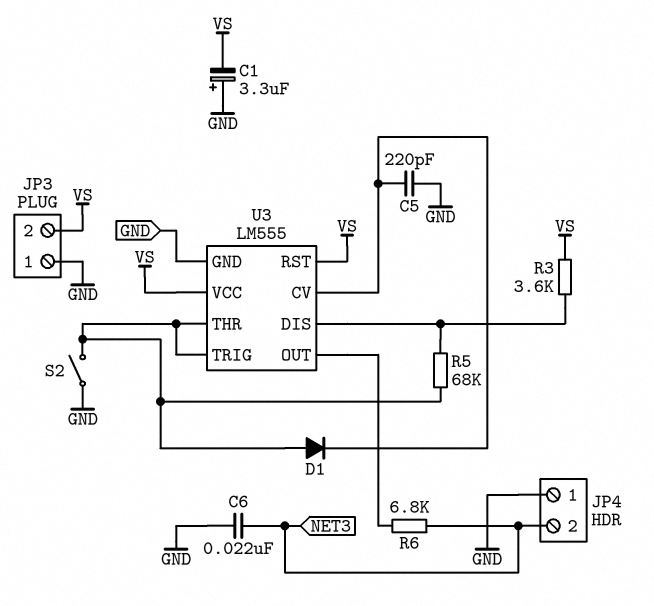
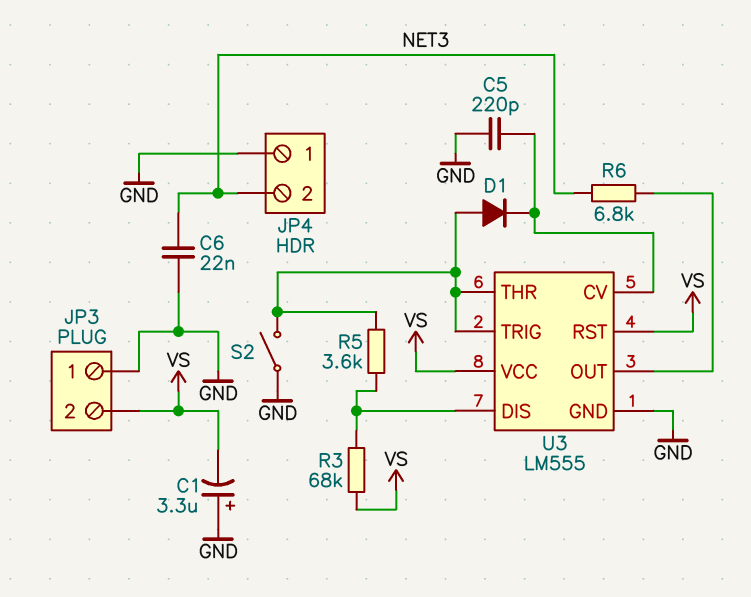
R3: 3.6k (U3/DIS, VS) -> 68k (U3/DIS, VS)
R5: 68k (U3/DIS, U3/THR) -> 3.6k (U3/DIS, U3/THR)

